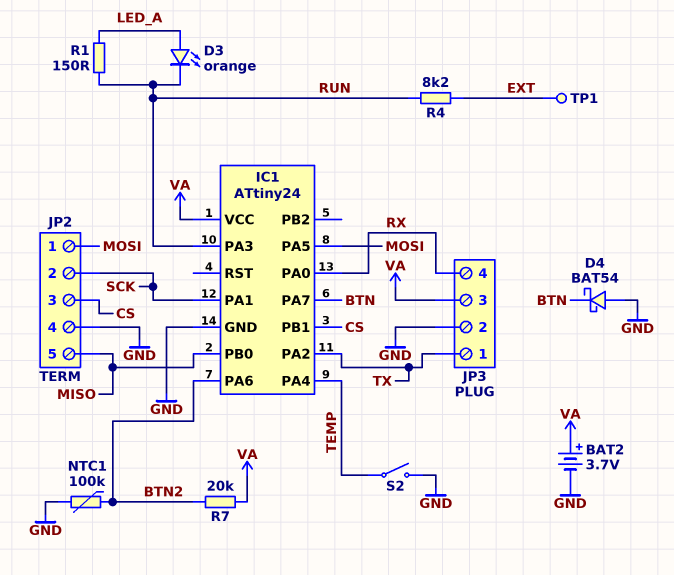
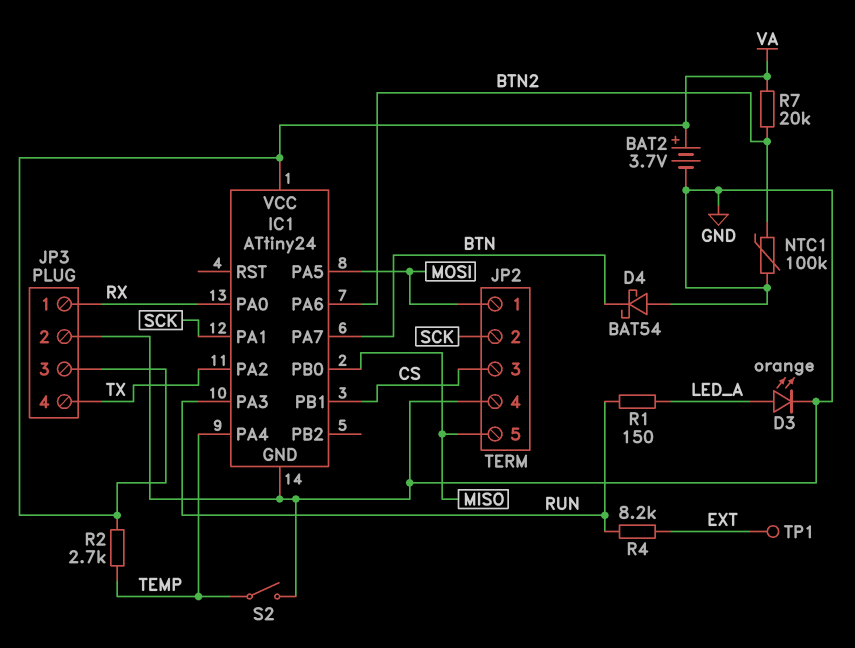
D3: LED orange (A LED_A, K RUN) -> LED orange (A LED_A, K GND)
JP3 pin 1: TX -> RX
JP3 pin 4: RX -> TX
R2: none -> 2.7k (TEMP, VA)

